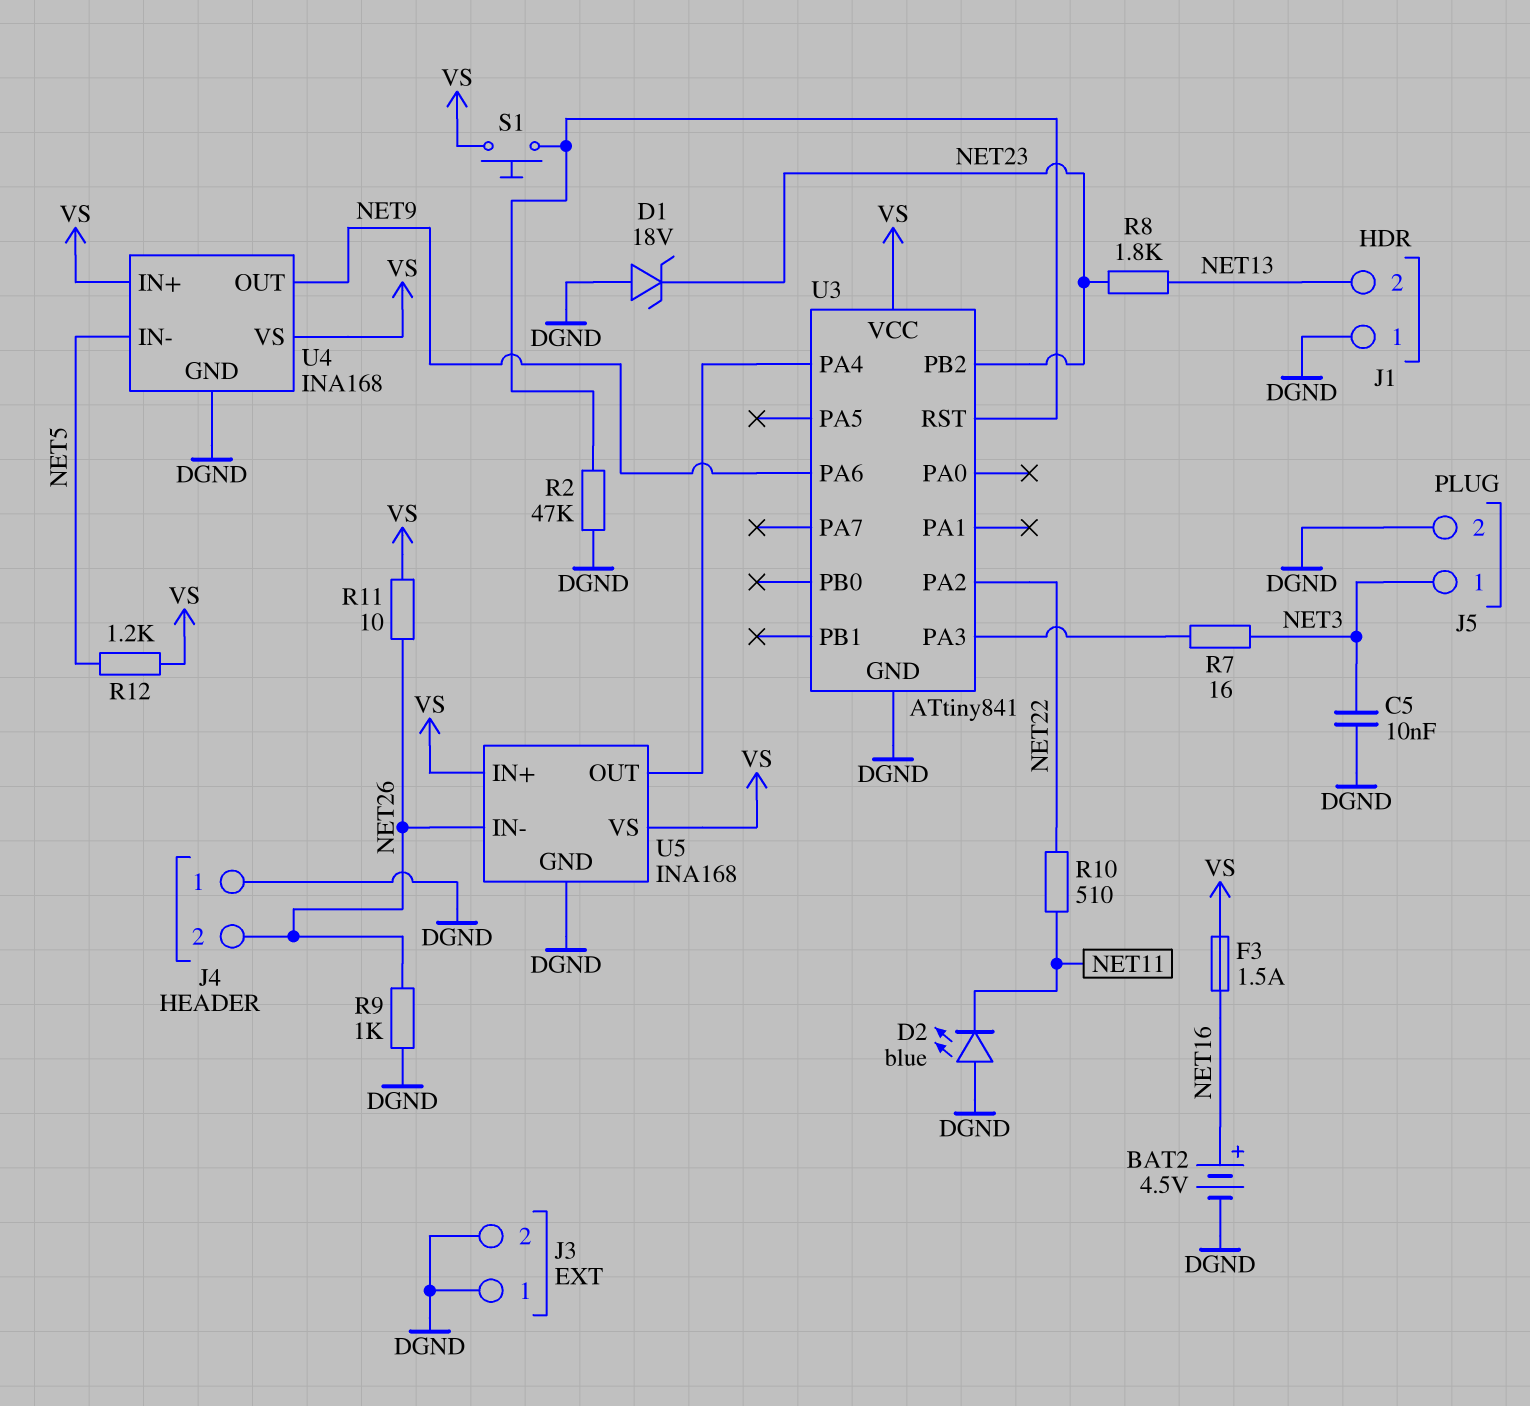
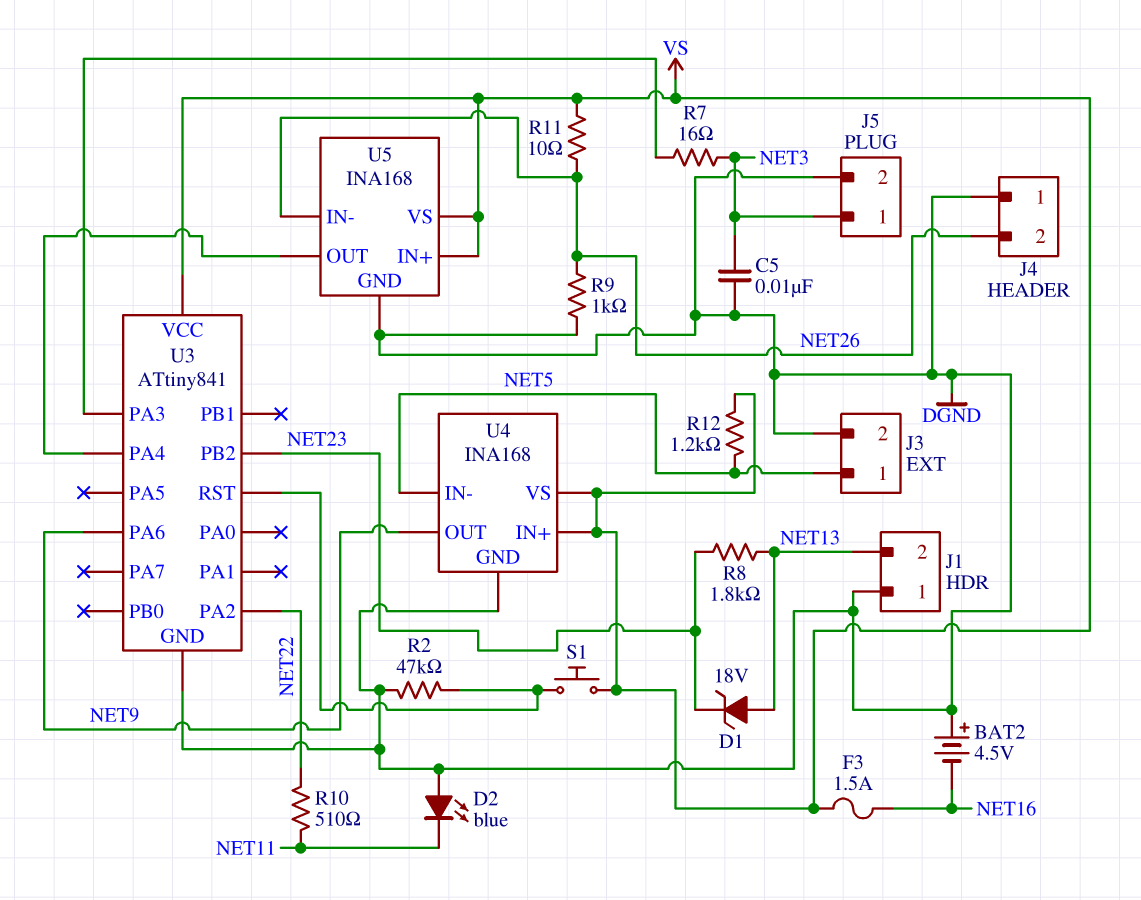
BAT2: 4.5V (plus NET16, minus DGND) -> 4.5V (plus DGND, minus NET16)
D1: zener 18V (A DGND, K NET23) -> zener 18V (A NET13, K NET23)
J3 pin 1: DGND -> NET5

